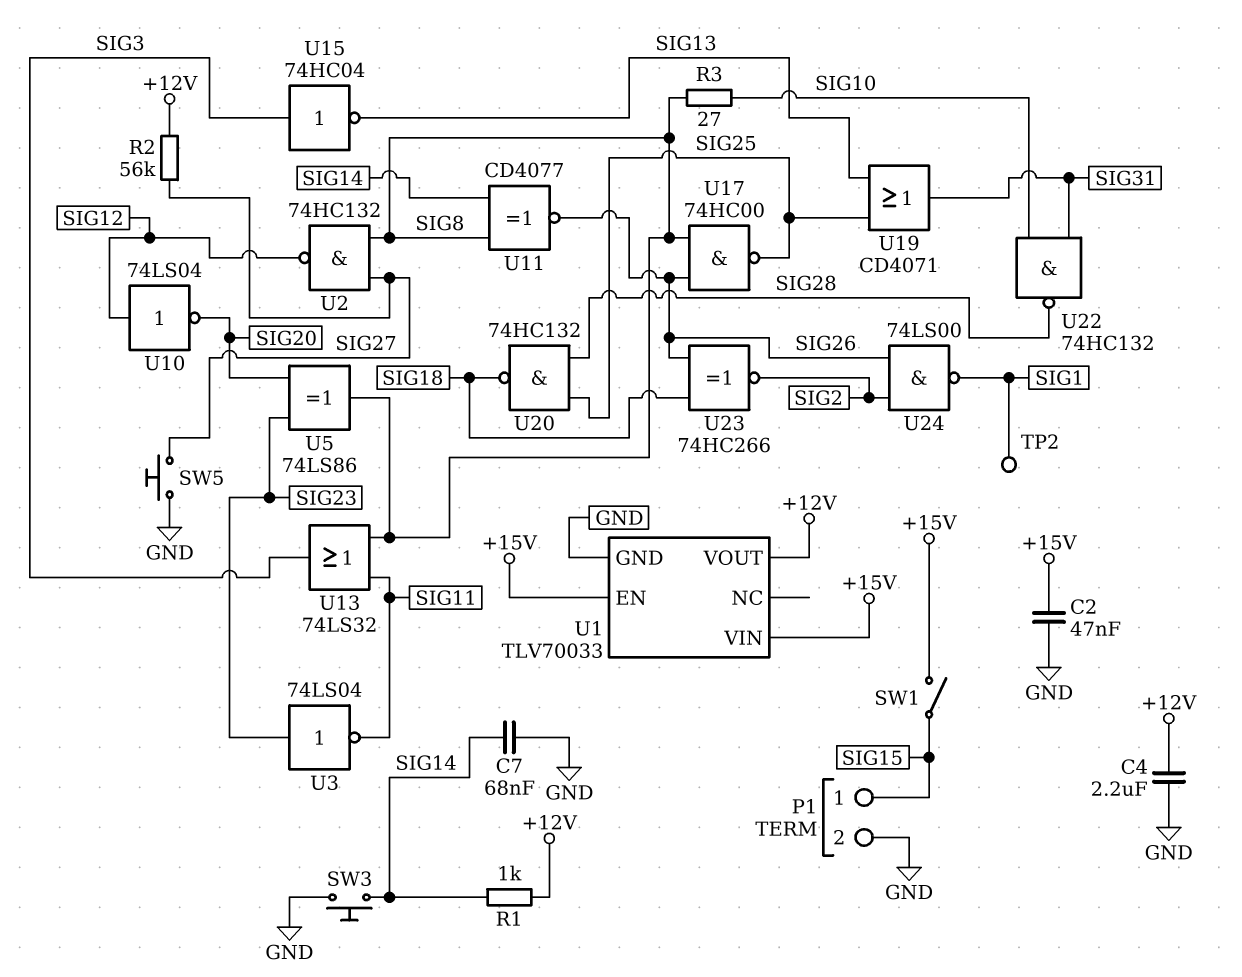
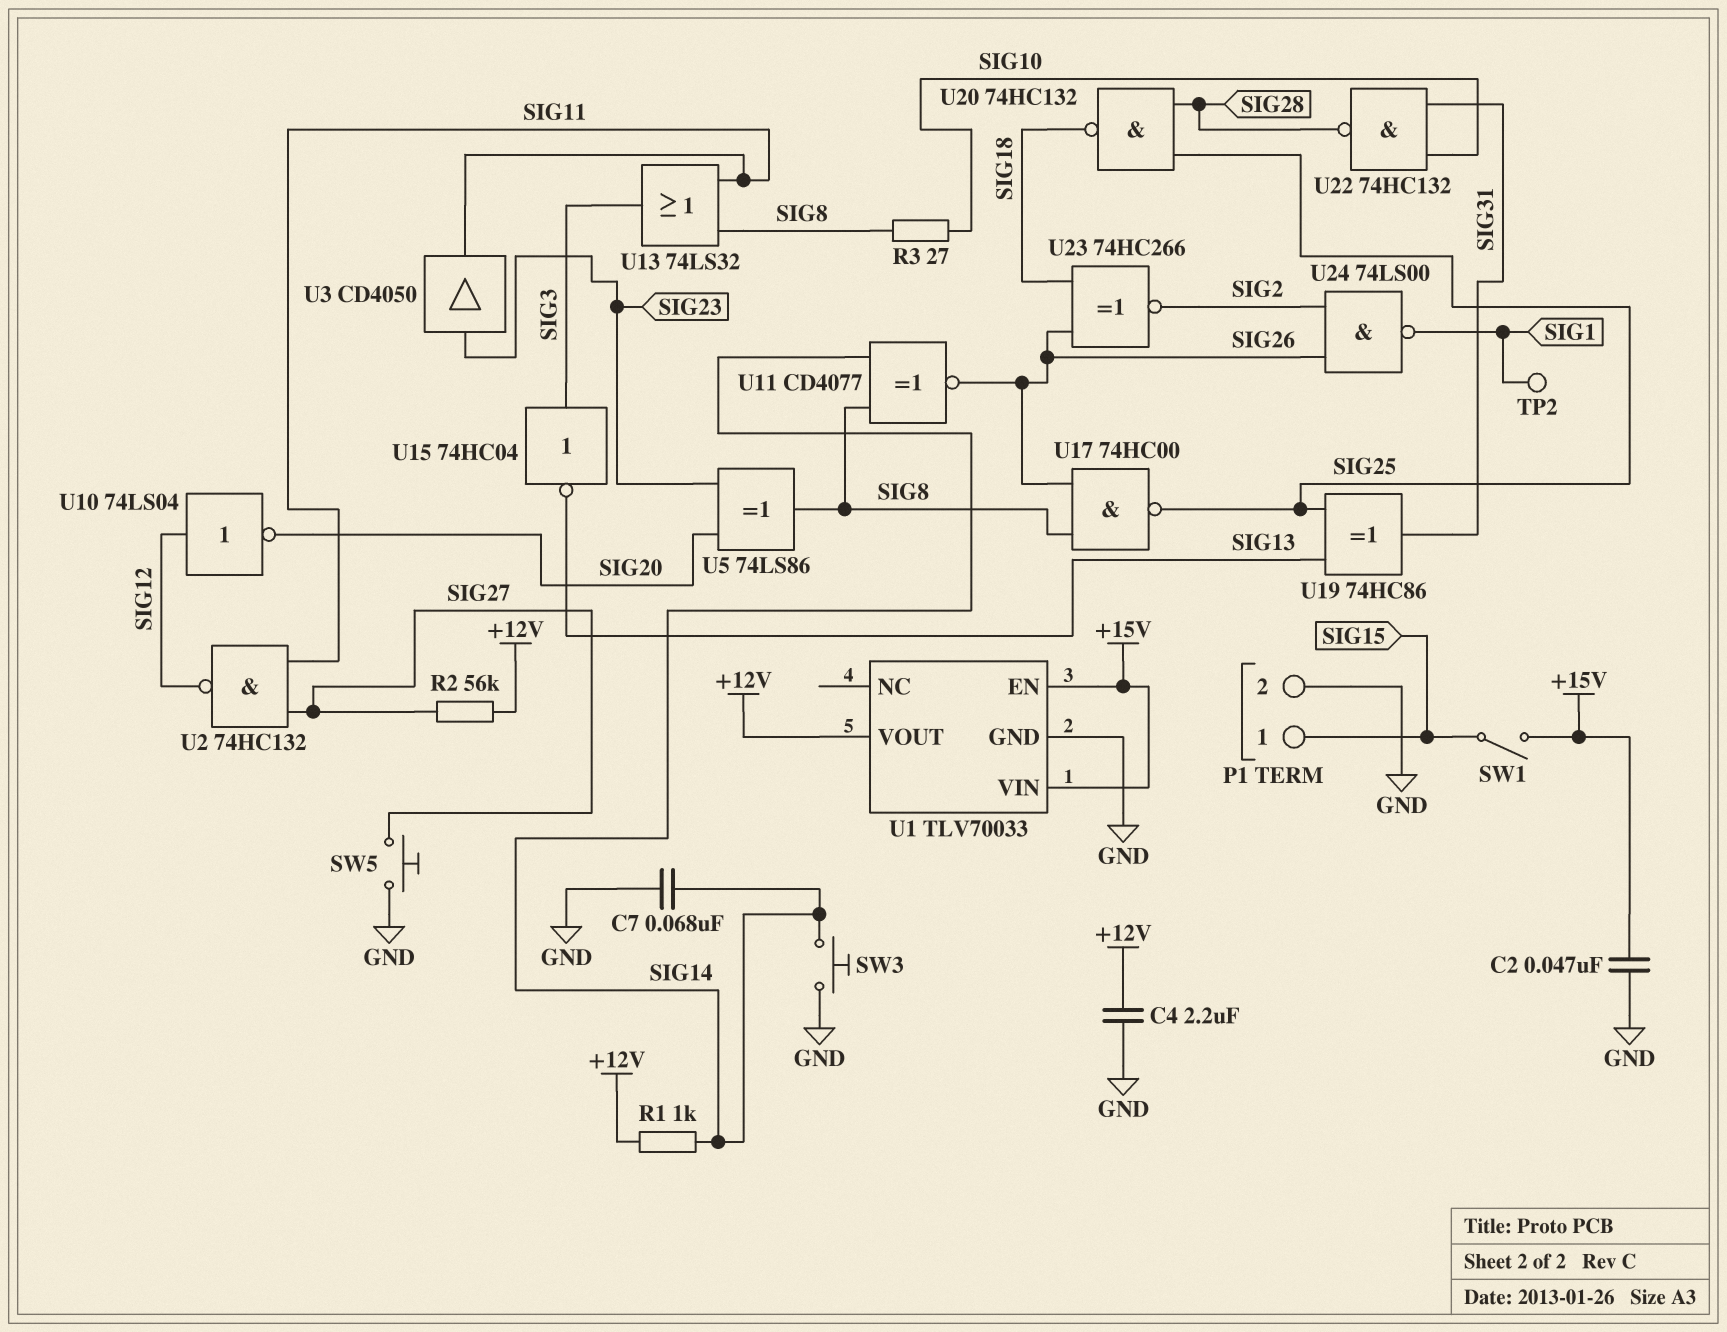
U2: NAND 74HC132 (in SIG8, in SIG27, out SIG12) -> NAND 74HC132 (in SIG11, in SIG27, out SIG12)
U3: NOT 74LS04 (in SIG23, out SIG11) -> buffer CD4050 (in SIG23, out SIG11)
U19: OR CD4071 (in SIG13, in SIG25, out SIG31) -> XOR 74HC86 (in SIG13, in SIG25, out SIG31)

